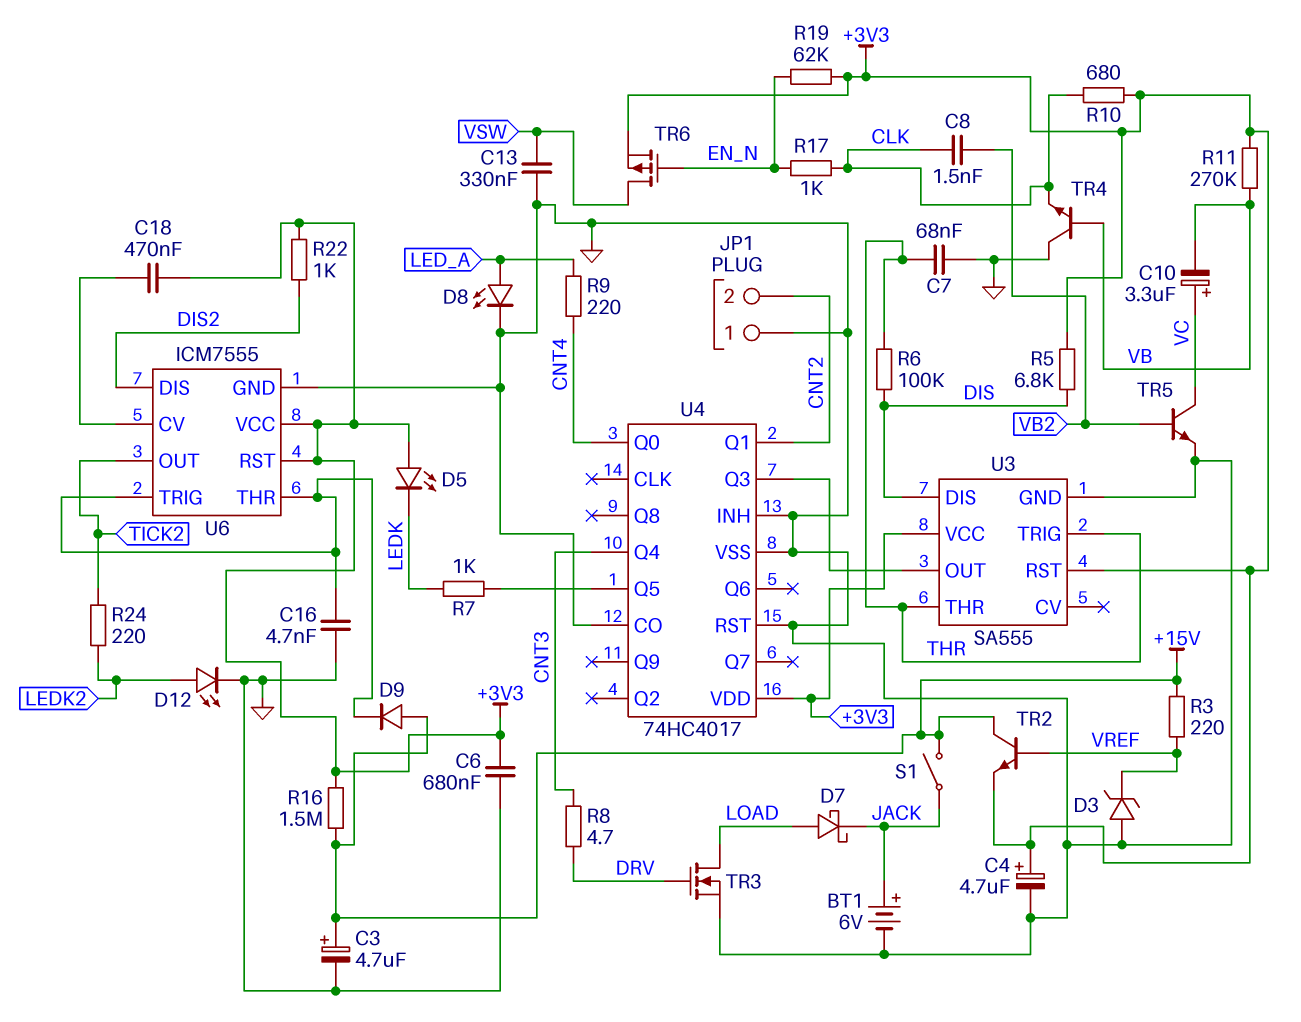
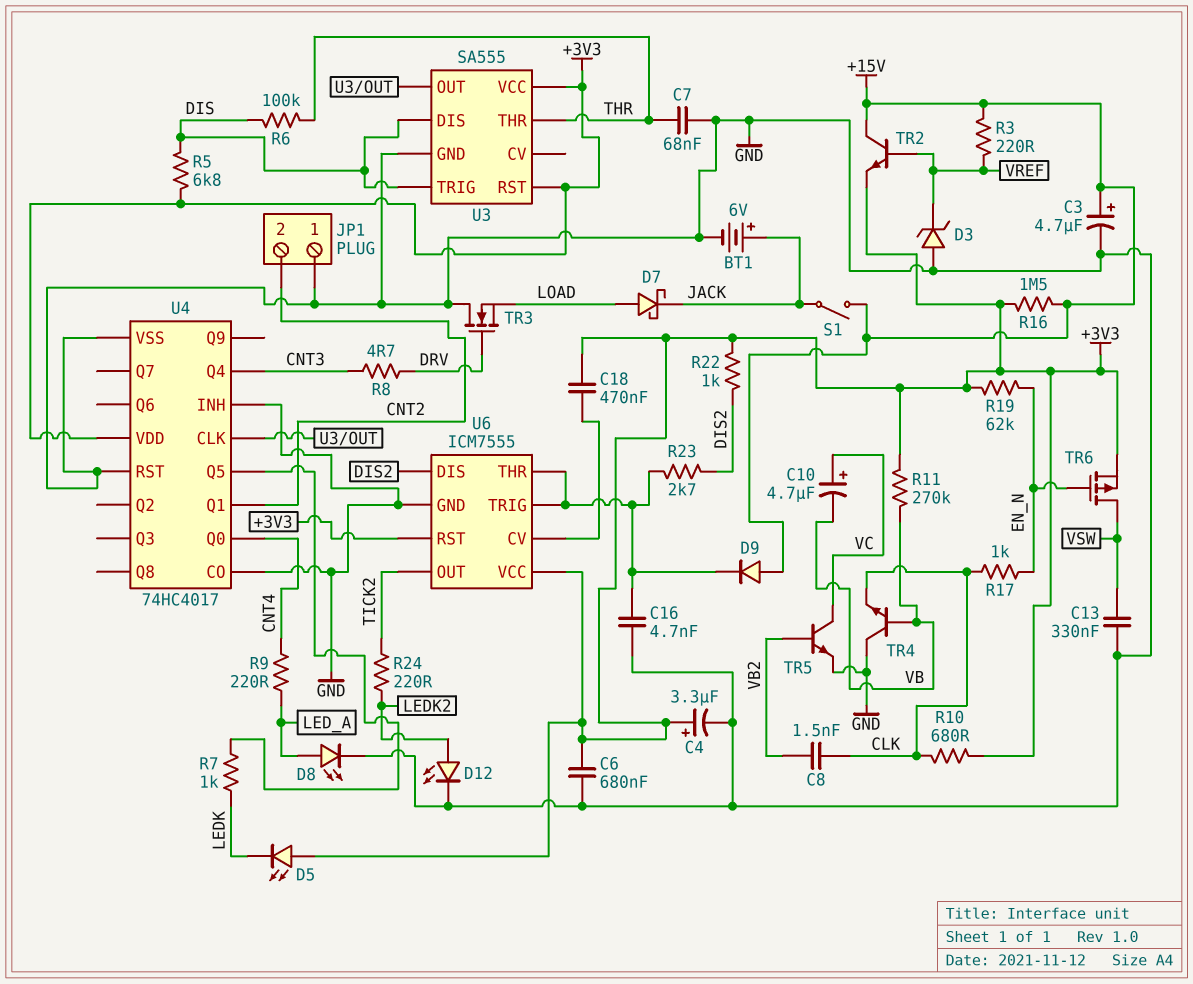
C4: 4.7uF (plus +3V3, minus GND) -> 3.3uF (plus +3V3, minus GND)
C10: 3.3uF (plus VC, minus VB) -> 4.7uF (plus VC, minus VB)
R23: none -> 2.7k (DIS2, U6/THR)
TR3: NMOS (G DRV, D LOAD, S GND) -> NMOS (G DRV, D GND, S LOAD)
U3 pin TRIG: THR -> DIS
U4 pin CLK: none -> U3/OUT
U4 pin Q3: U3/OUT -> none

